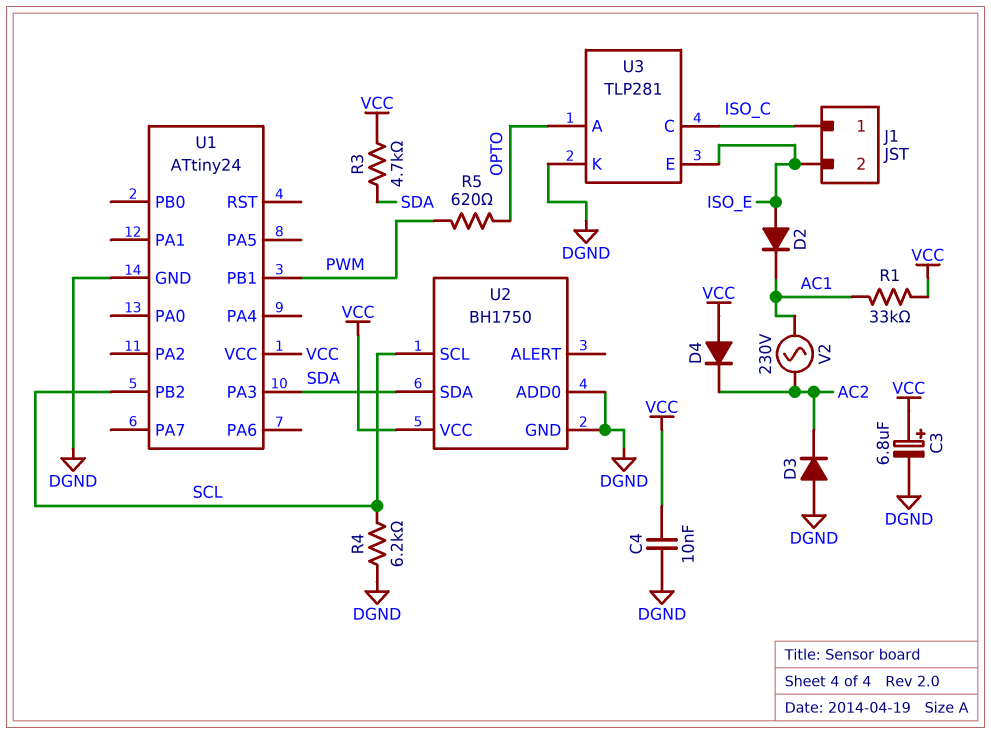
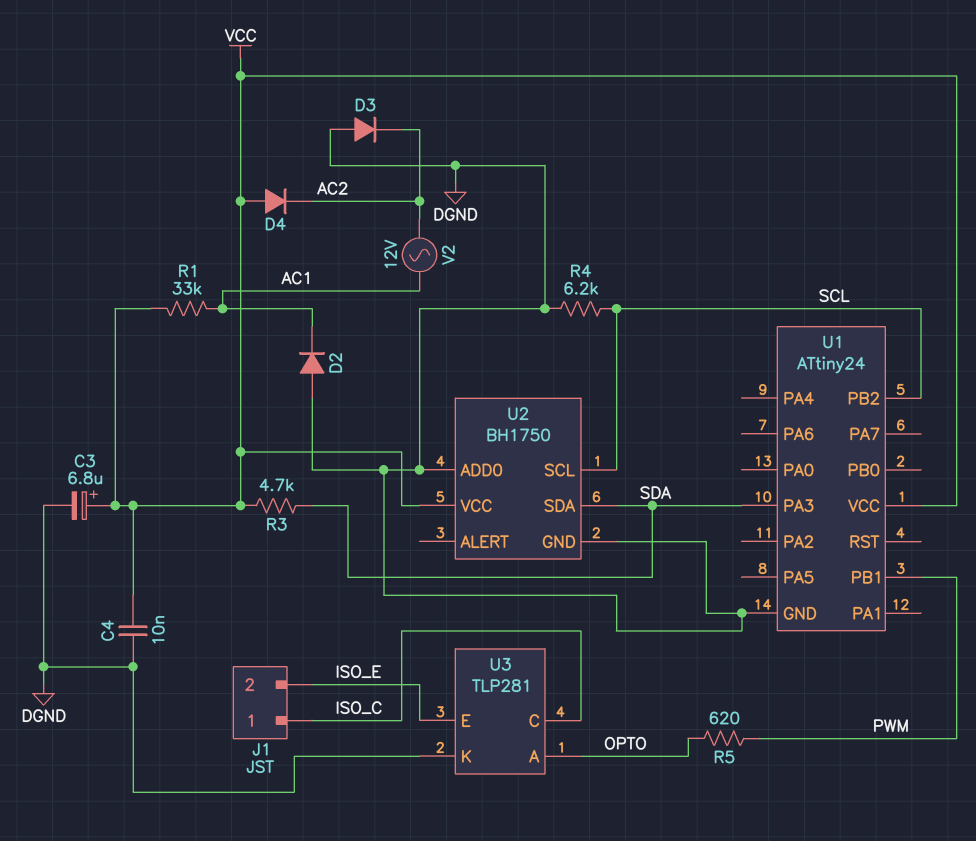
D2: diode (A ISO_E, K AC1) -> diode (A DGND, K AC1)
V2: AC 230V (AC1, AC2) -> AC 12V (AC1, AC2)

